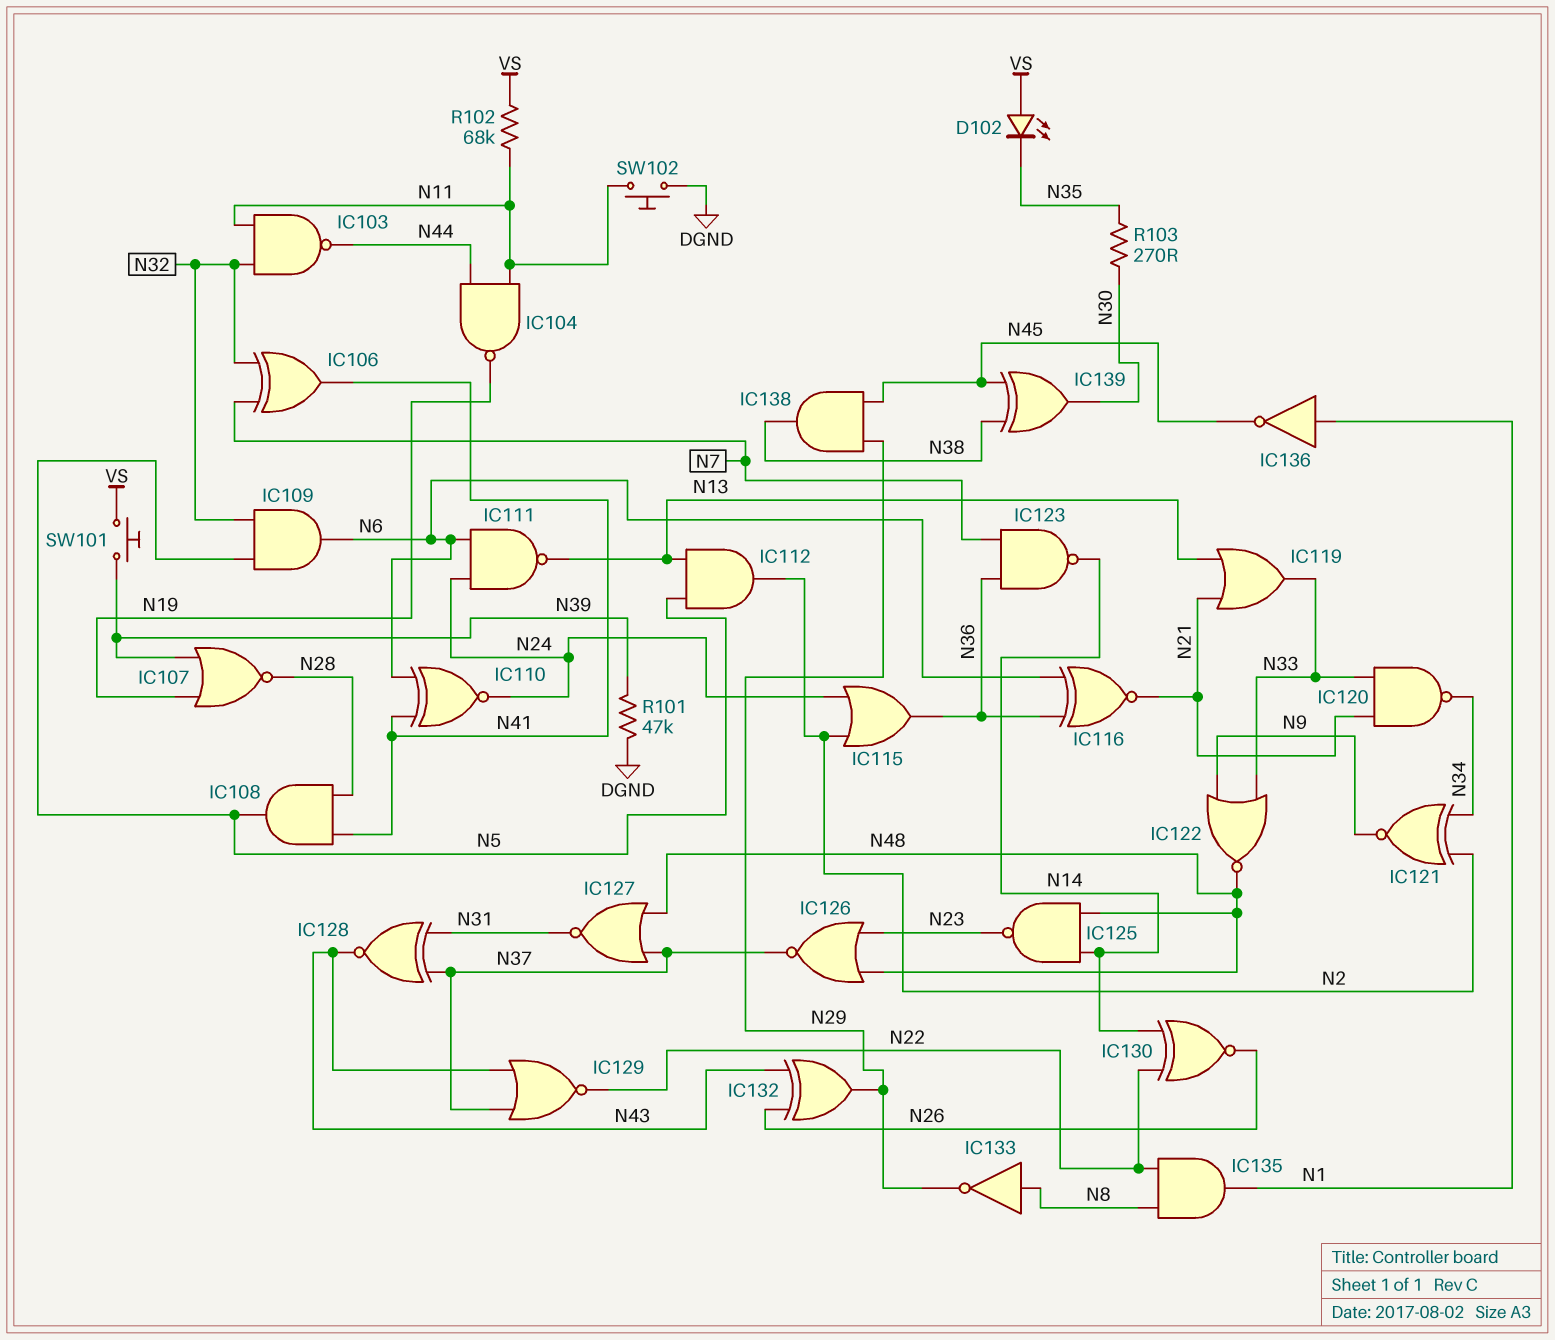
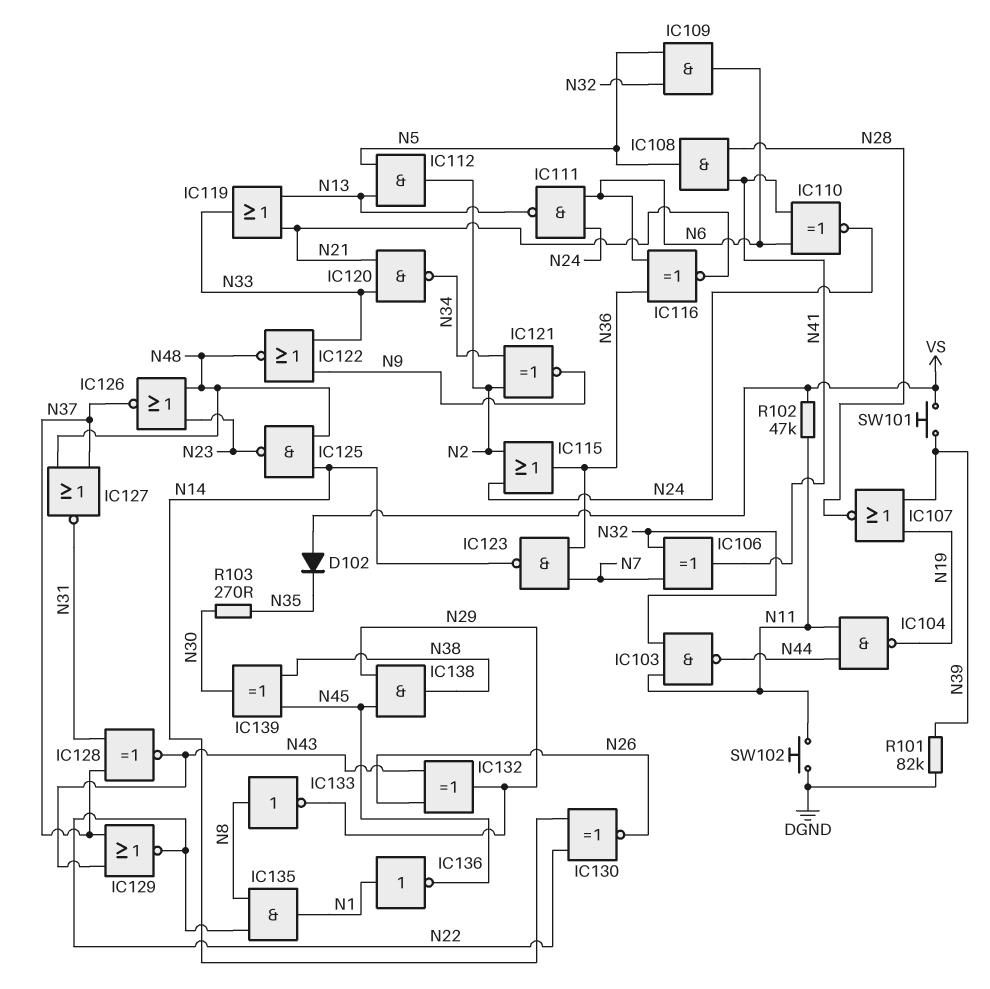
D102: LED (A VS, K N35) -> diode (A VS, K N35)
R101: 47k (DGND, N39) -> 82k (DGND, N39)
R102: 68k (N11, VS) -> 47k (N11, VS)

